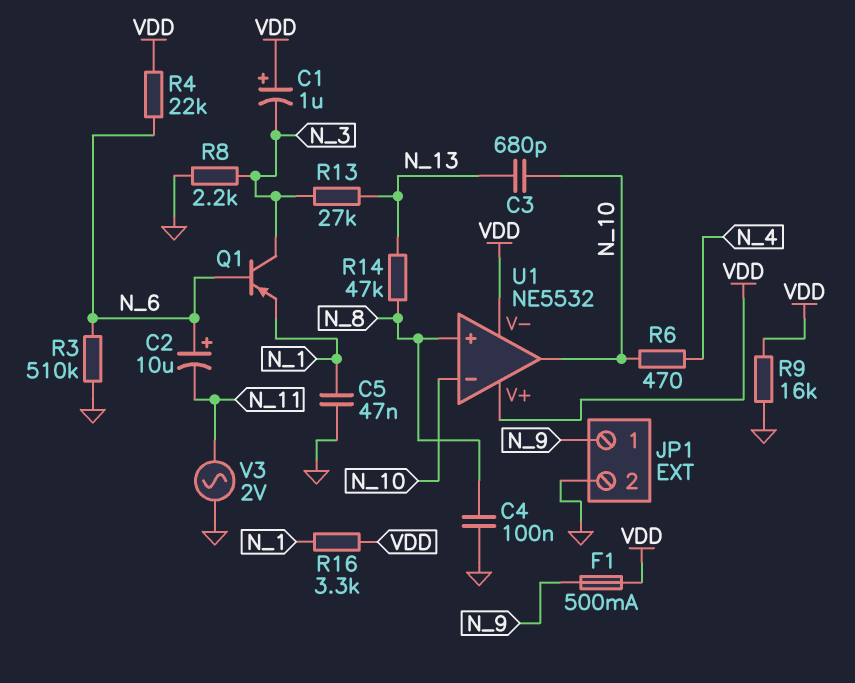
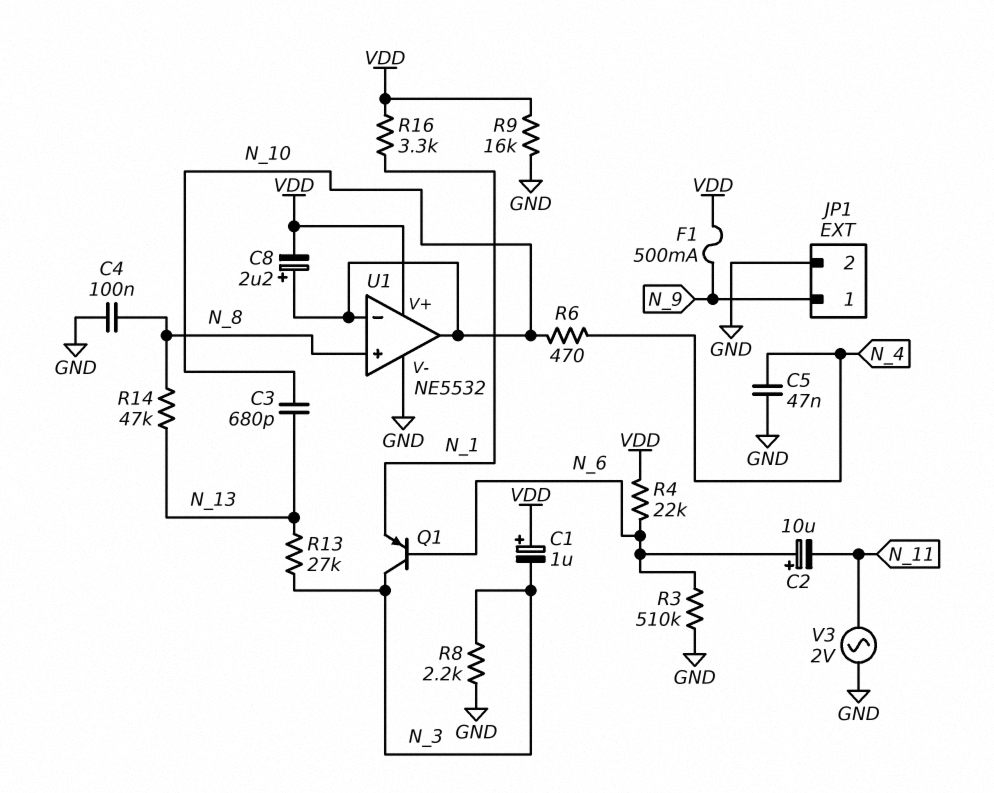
C5: 47nF (GND, N_1) -> 47nF (GND, N_4)
C8: none -> 2.2uF (plus N_10, minus VDD)
U1 pin V-: VDD -> GND

